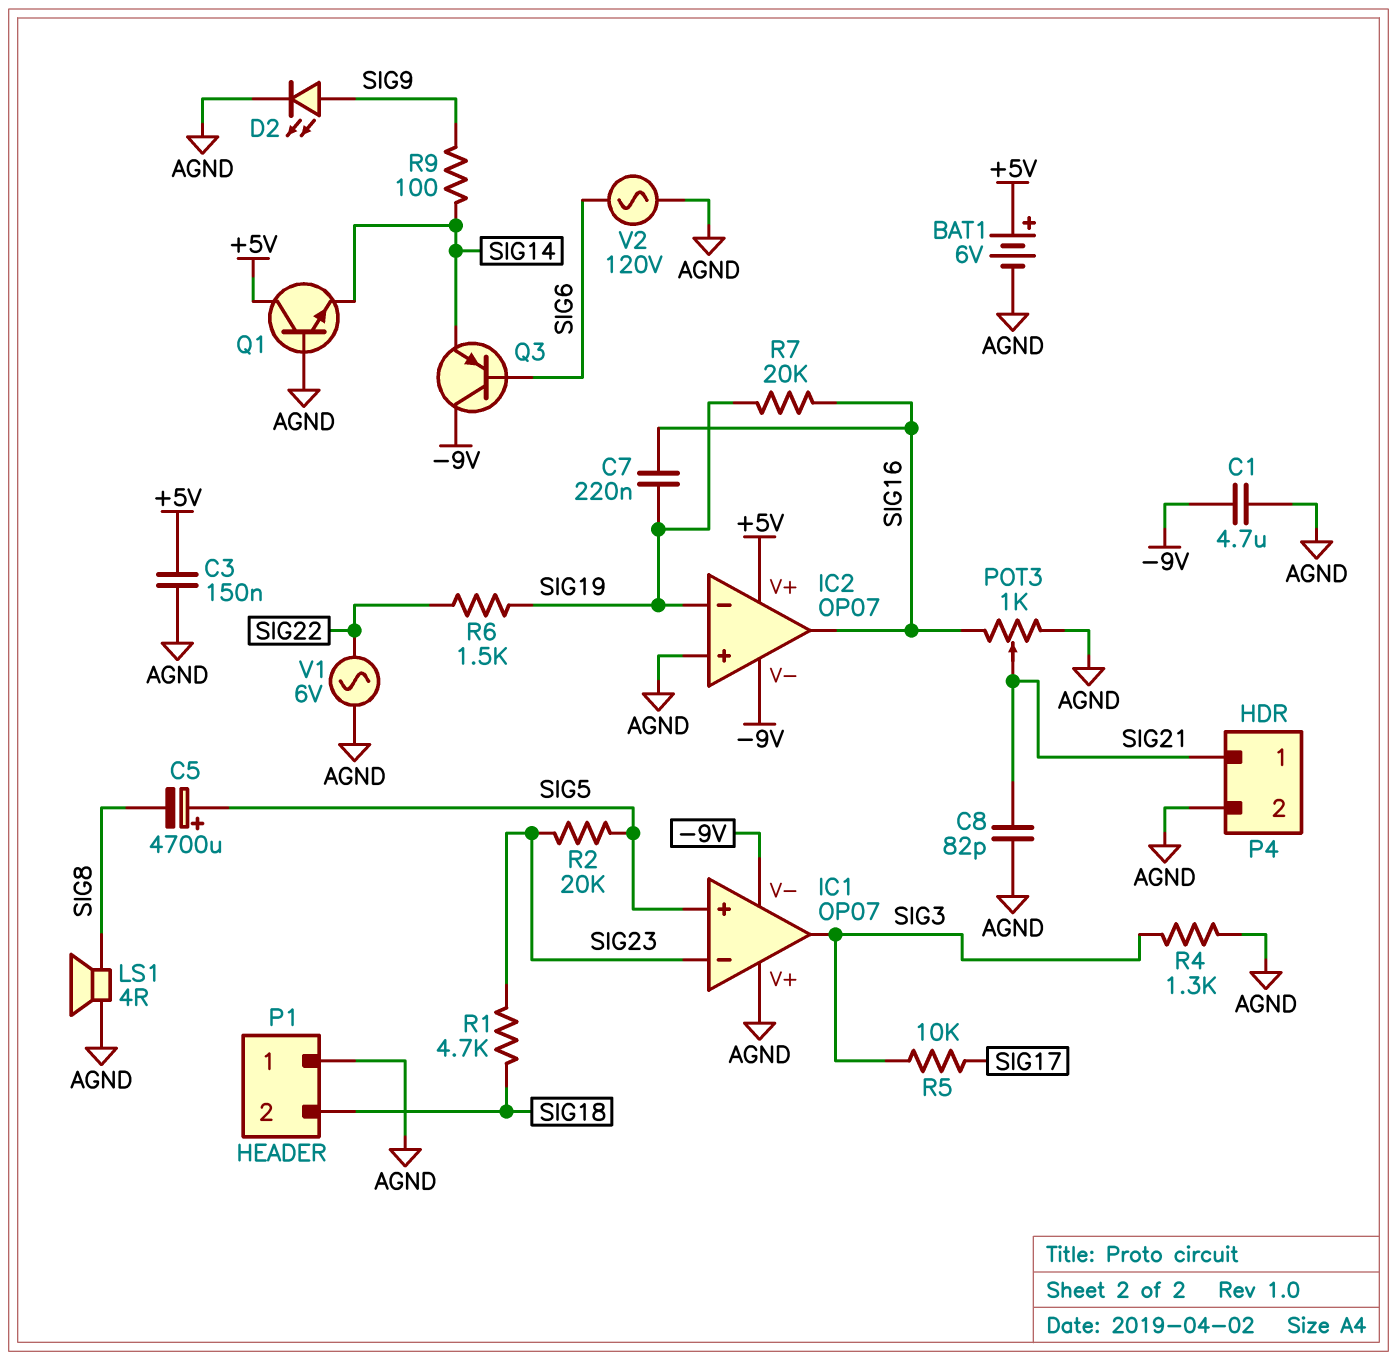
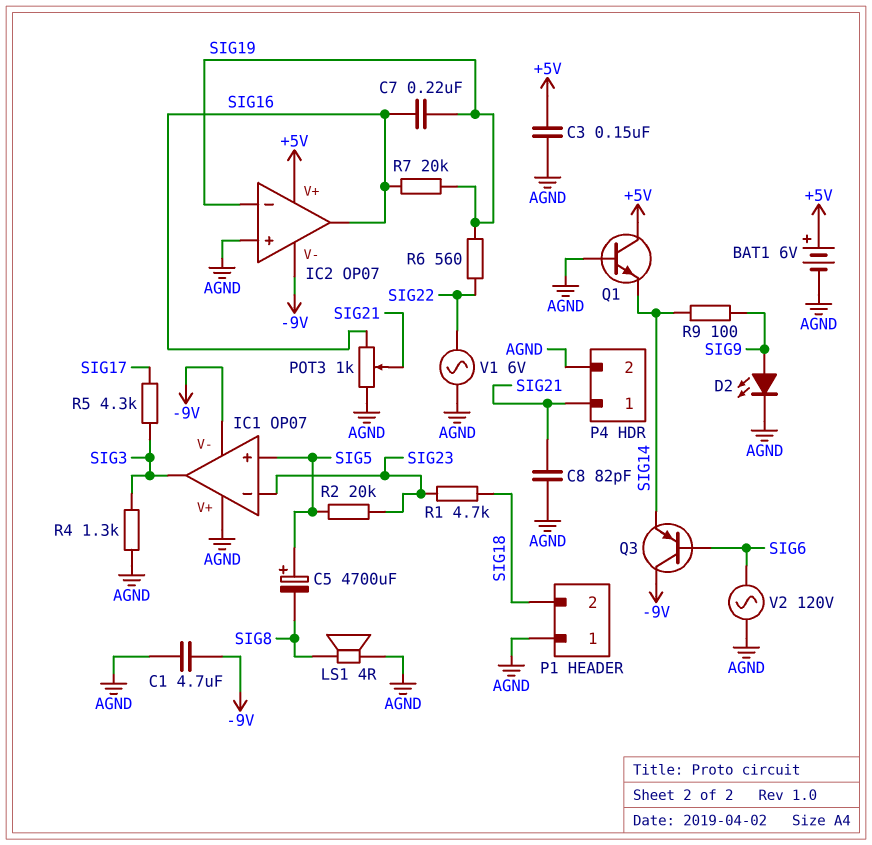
R5: 10k (SIG3, SIG17) -> 4.3k (SIG3, SIG17)
R6: 1.5k (SIG19, SIG22) -> 560 (SIG19, SIG22)

